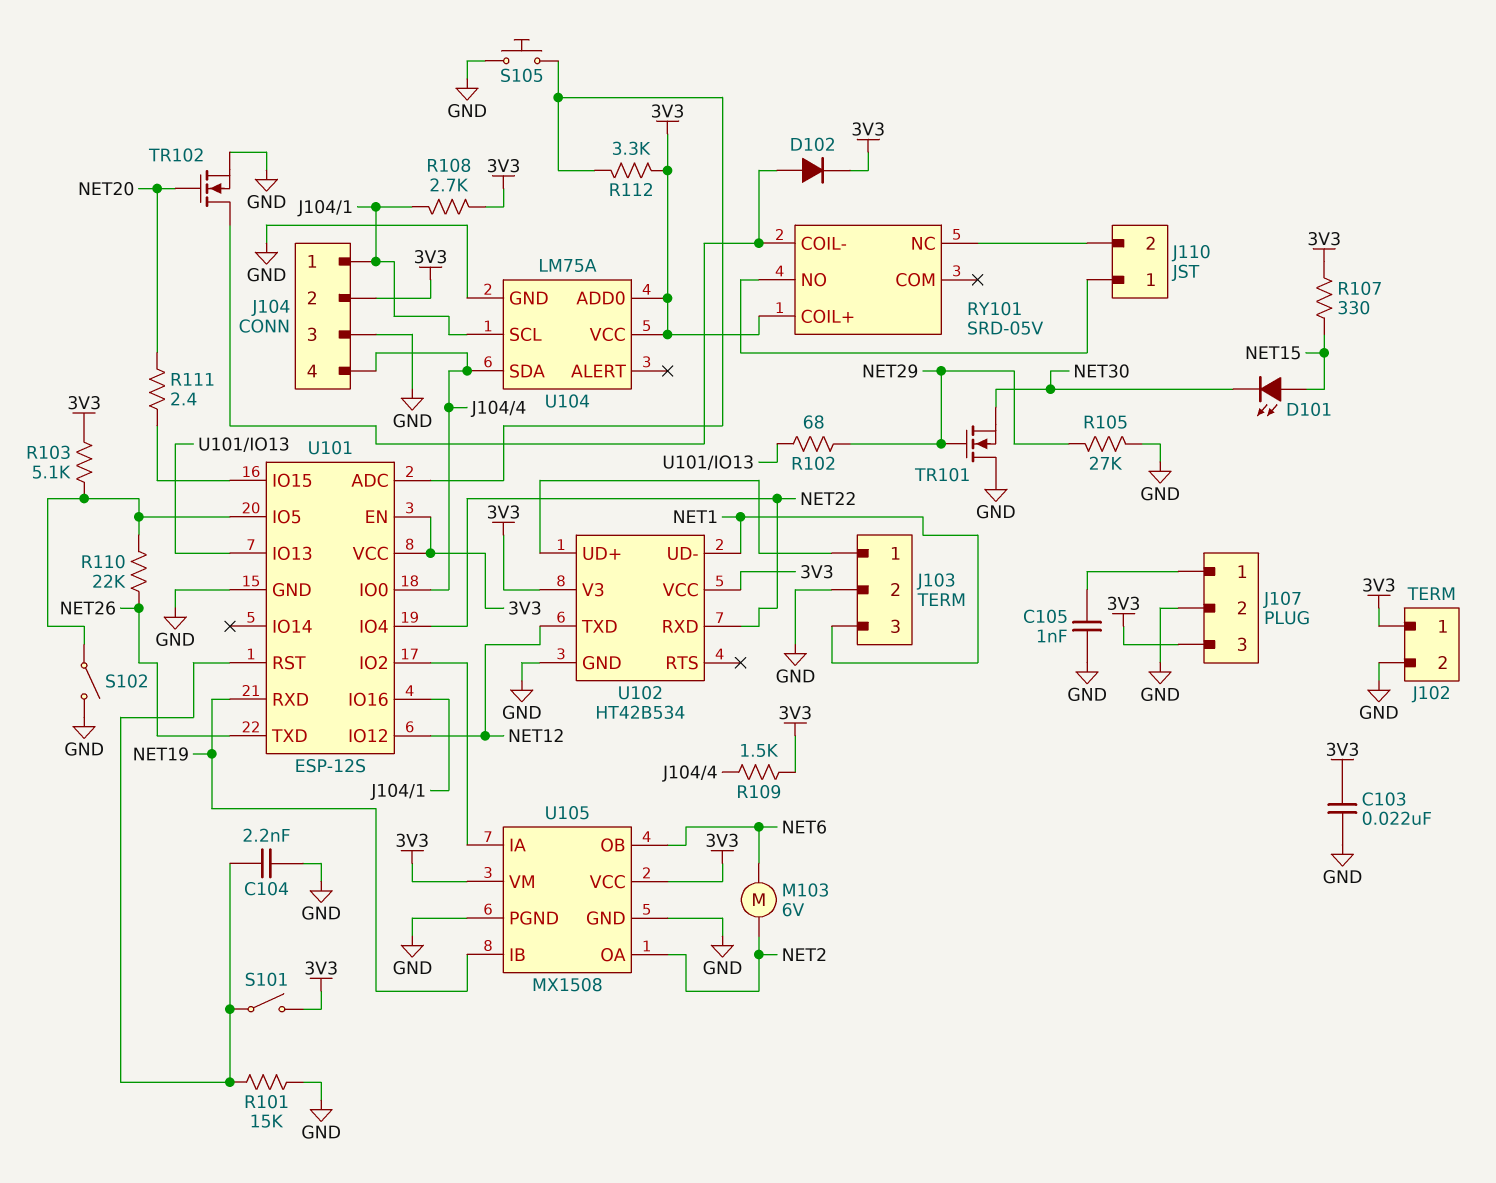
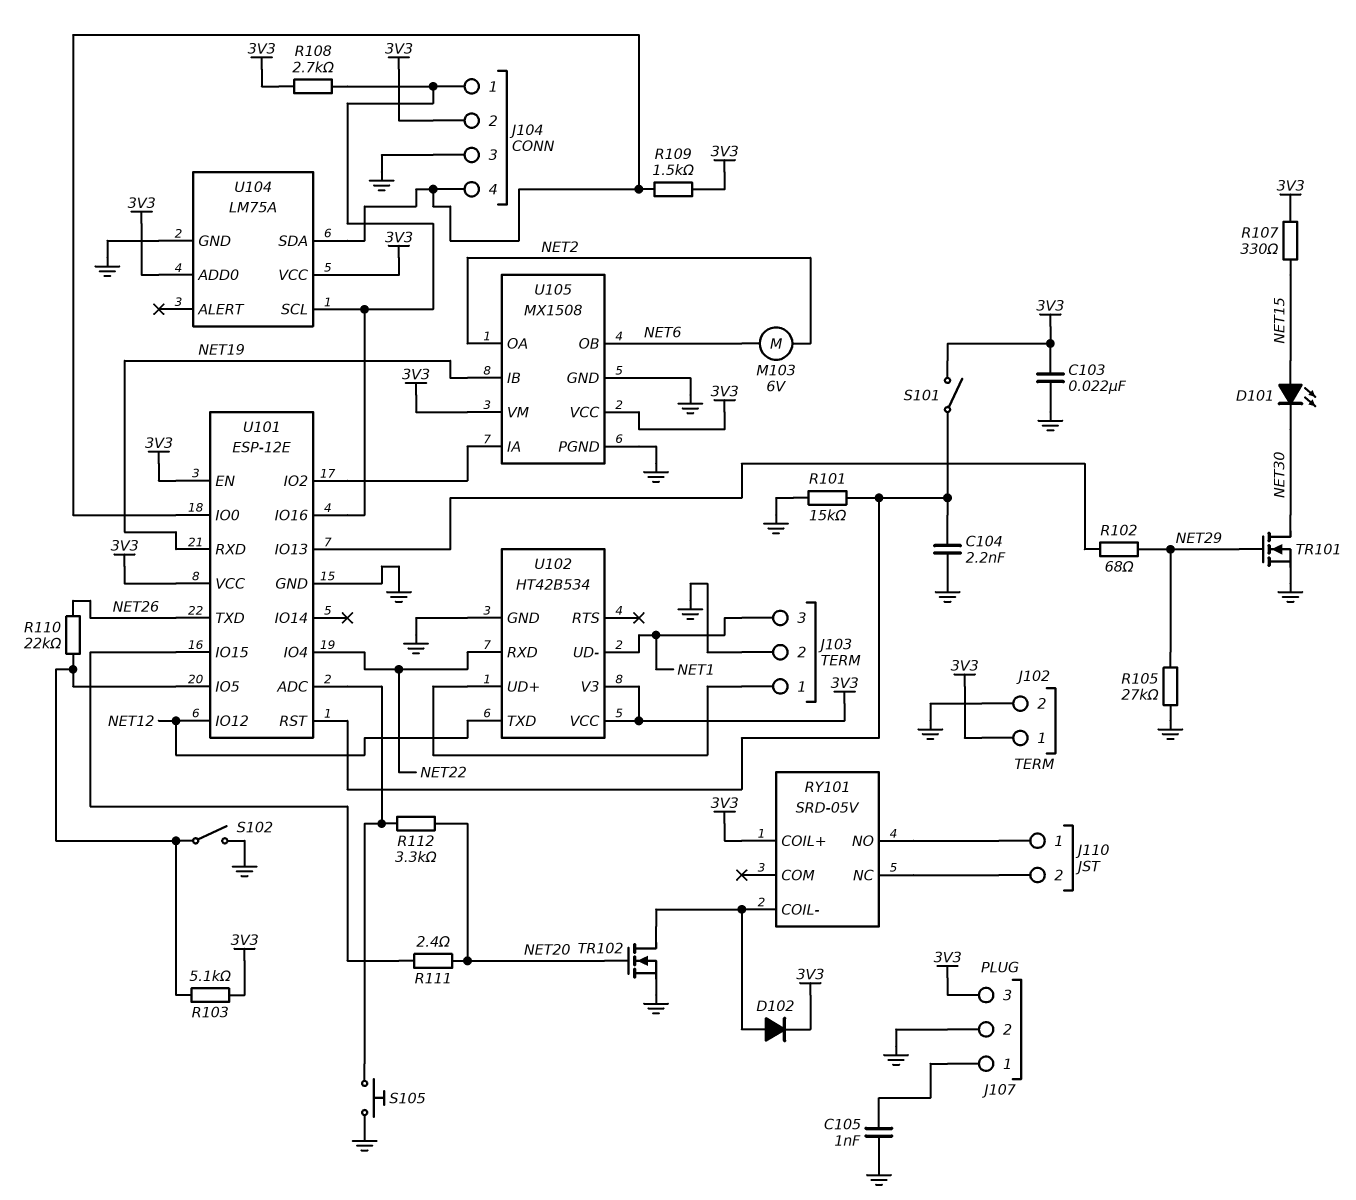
R112: 3.3k (3V3, U101/ADC) -> 3.3k (NET20, U101/ADC)
TR101: NMOS (G NET29, D GND, S NET30) -> NMOS (G NET29, D NET30, S GND)
U101: ESP-12S -> ESP-12E

